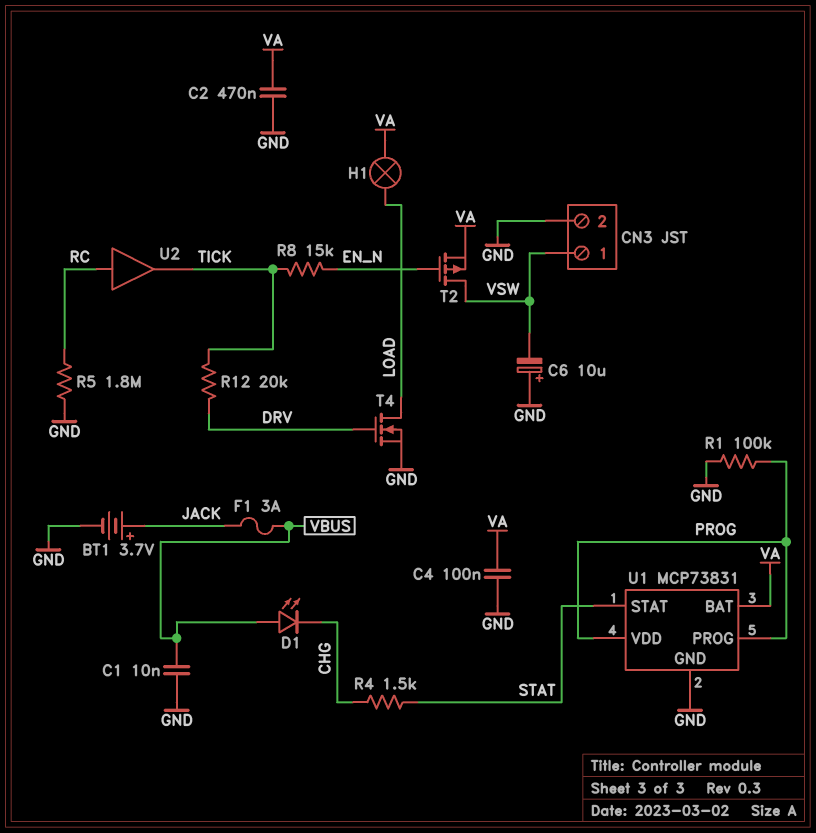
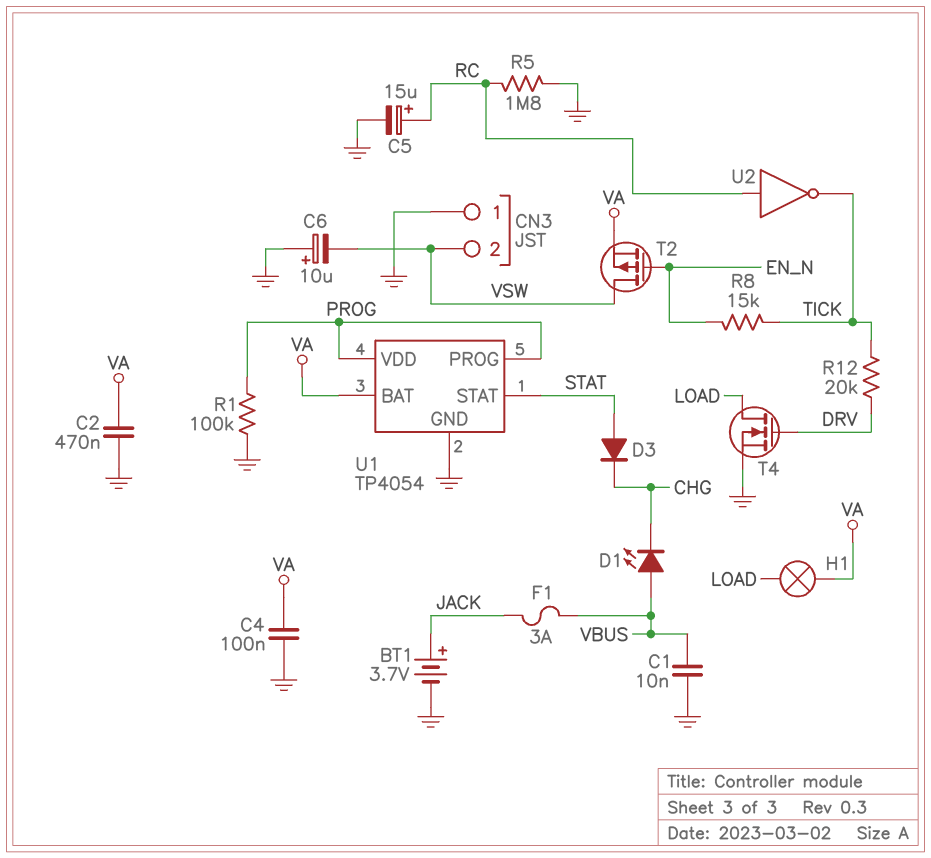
C5: none -> 15uF (plus RC, minus GND)
CN3 pin 1: VSW -> GND
CN3 pin 2: GND -> VSW
D3: none -> diode (A STAT, K CHG)
R4: 1.5k (CHG, STAT) -> none
U1: MCP73831 -> TP4054
U2: buffer (in RC, out TICK) -> NOT (in RC, out TICK)

